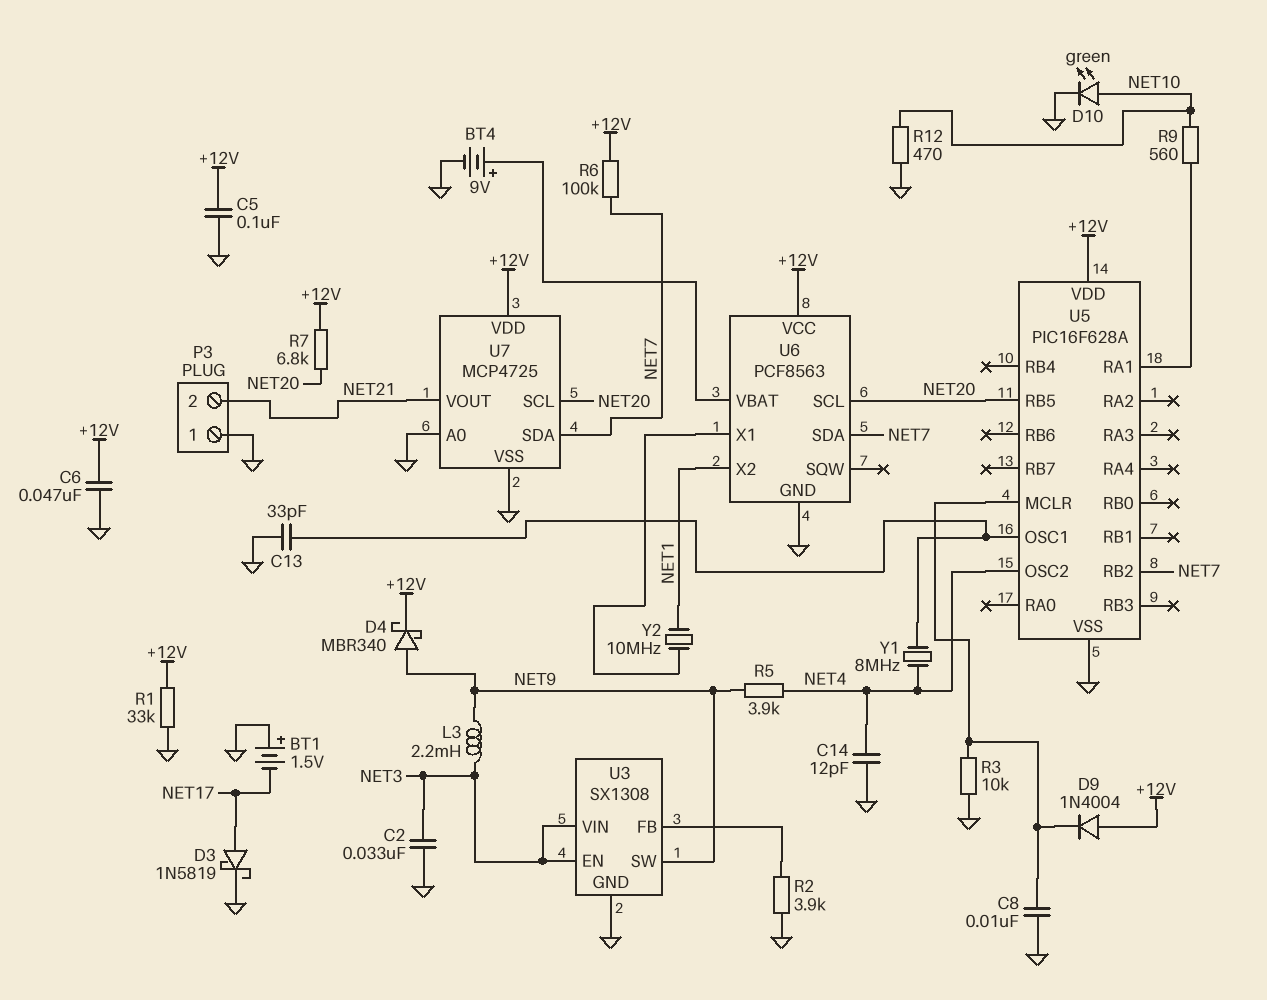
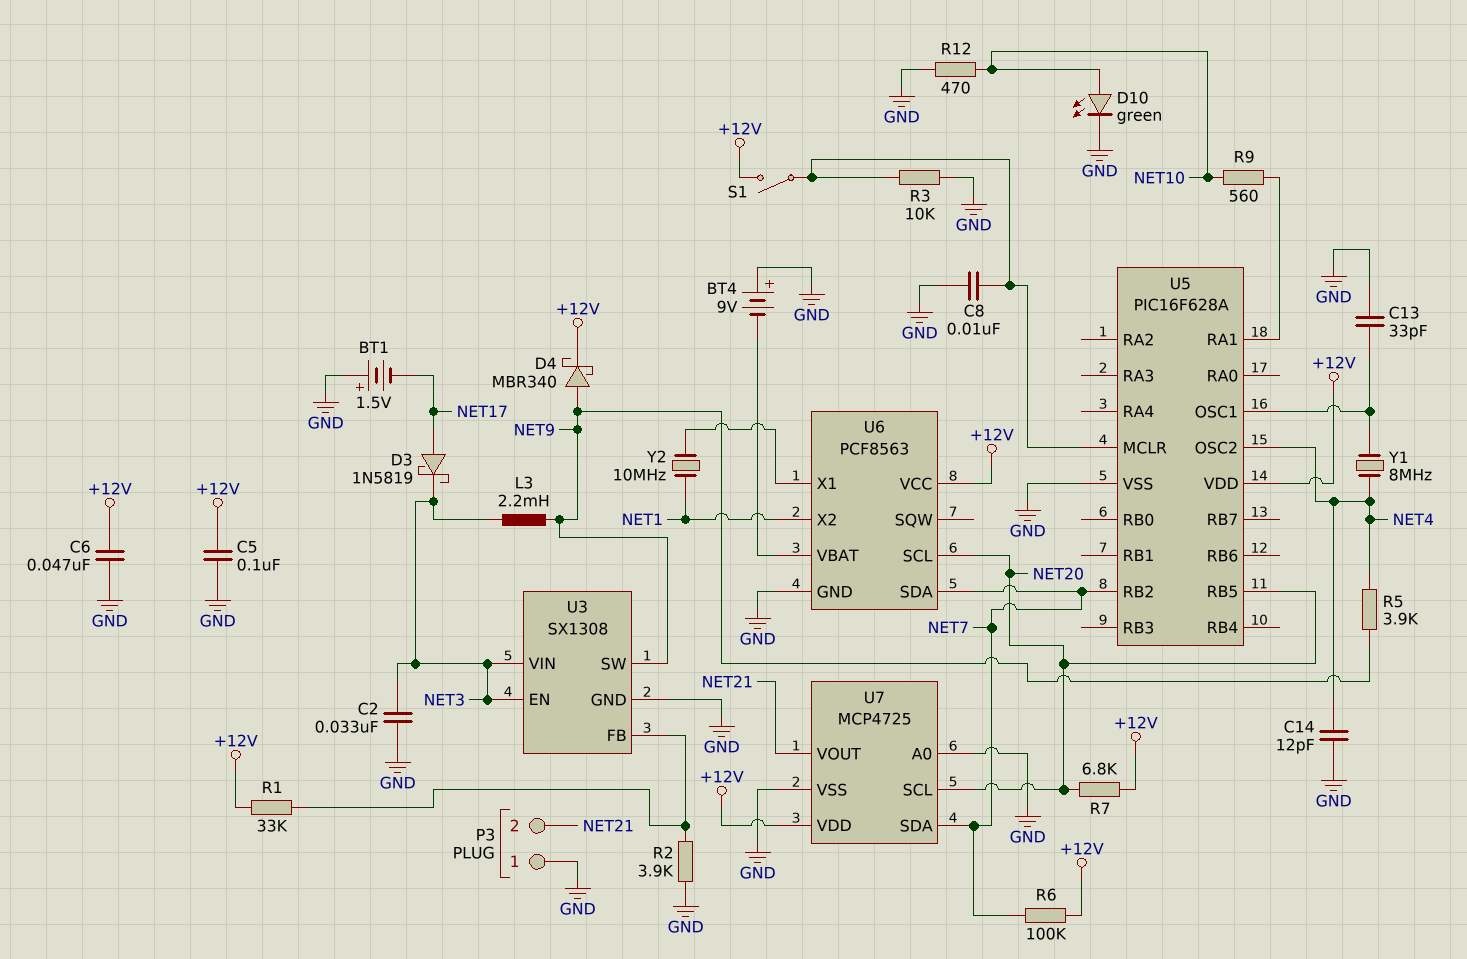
BT4: 9V (plus U6/VBAT, minus GND) -> 9V (plus GND, minus U6/VBAT)
D3: schottky 1N5819 (A NET17, K GND) -> schottky 1N5819 (A NET17, K NET3)
D9: diode 1N4004 (A +12V, K U5/MCLR) -> none
R1: 33k (+12V, GND) -> 33k (+12V, U3/FB)
S1: none -> switch (+12V, U5/MCLR)

